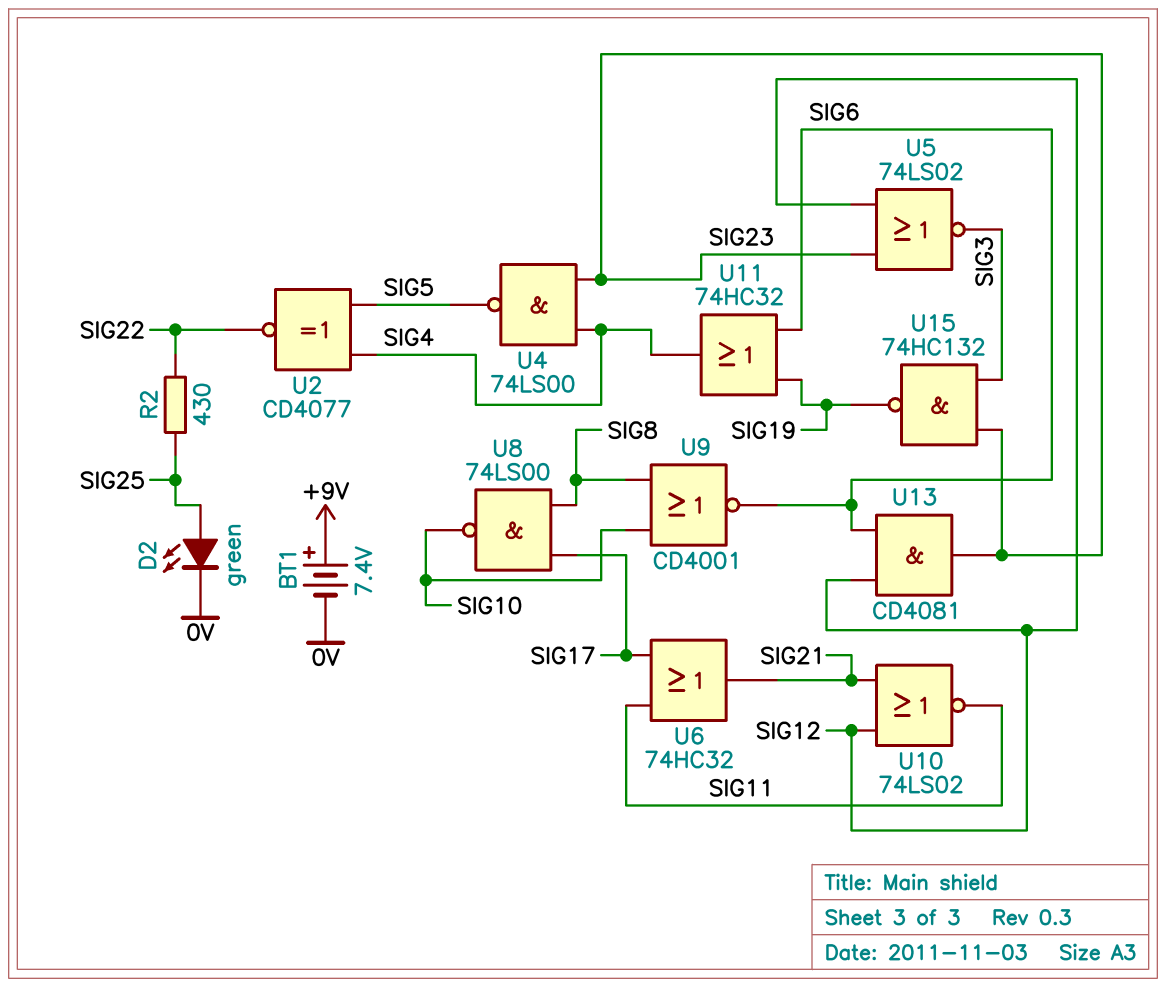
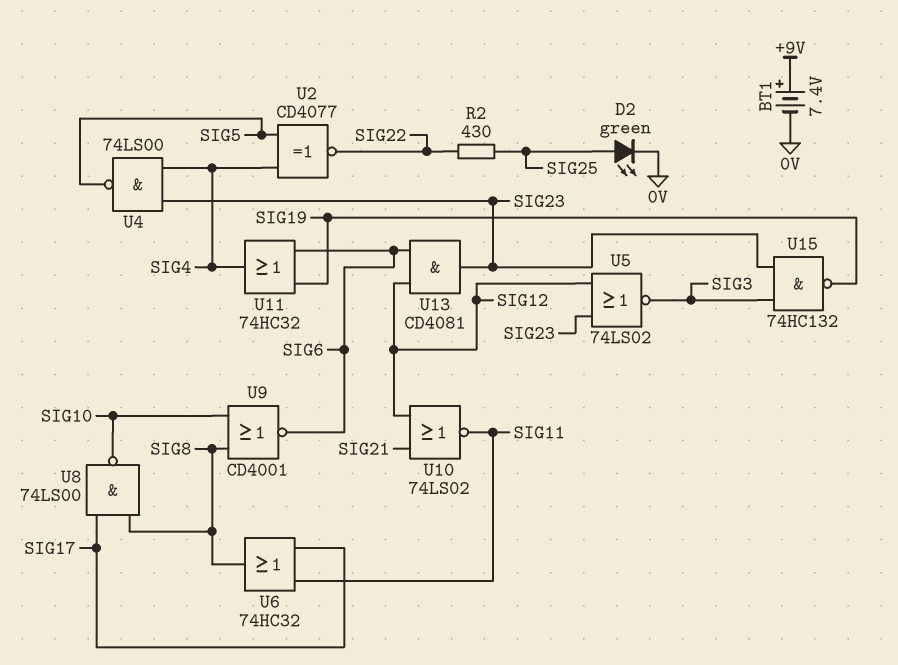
U6: OR 74HC32 (in SIG11, in SIG17, out SIG21) -> OR 74HC32 (in SIG11, in SIG17, out SIG8)

